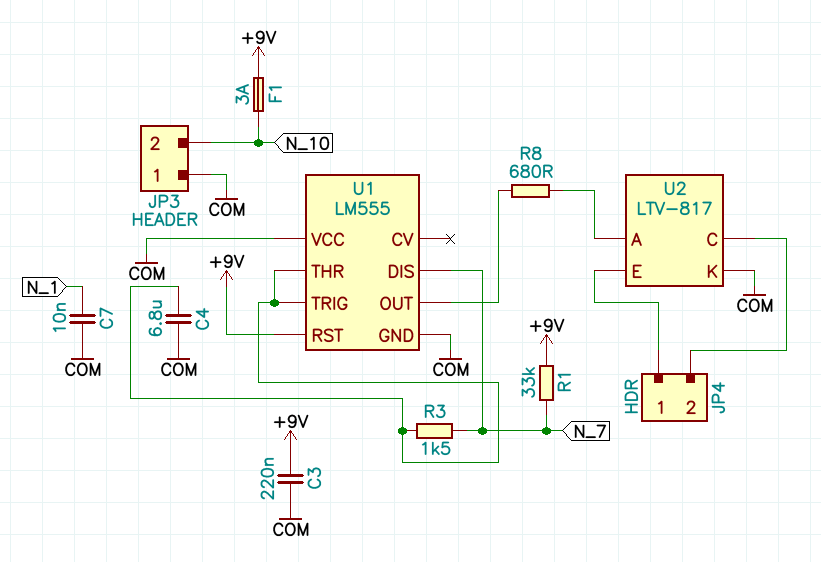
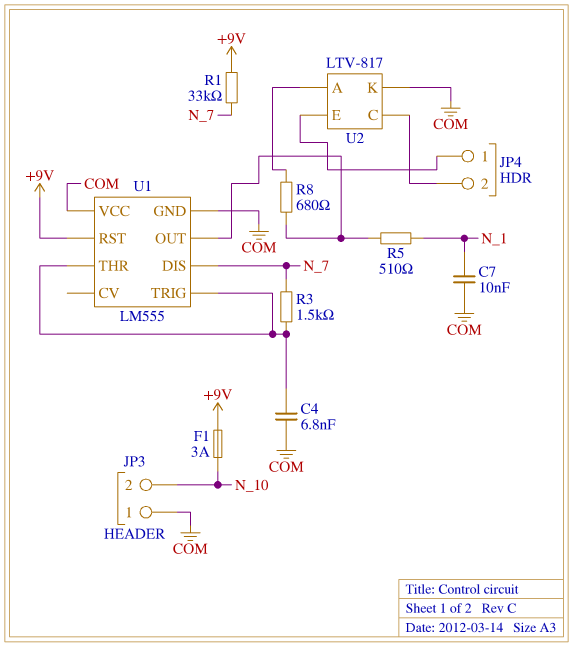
C3: 220nF (+9V, COM) -> none
C4: 6.8uF (COM, U1/THR) -> 6.8nF (COM, U1/THR)
R5: none -> 510 (N_1, U1/OUT)

